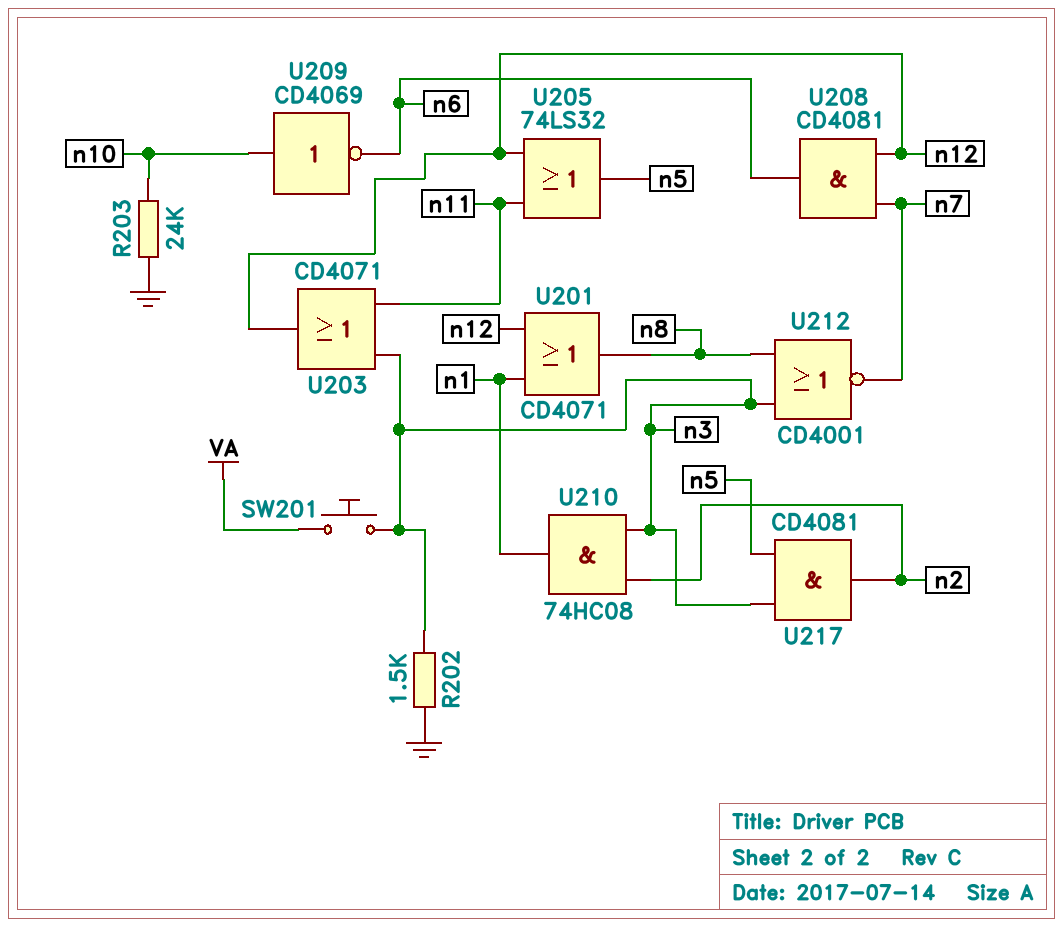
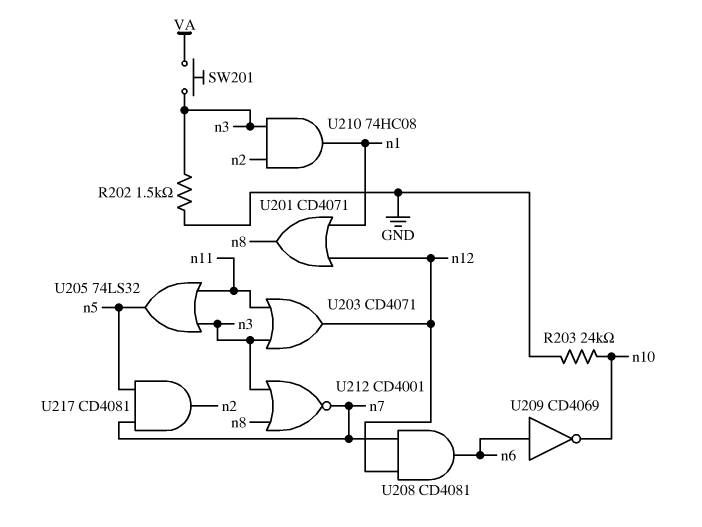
U205: OR 74LS32 (in n11, in n12, out n5) -> OR 74LS32 (in n3, in n11, out n5)
U209: NOT CD4069 (in n10, out n6) -> NOT CD4069 (in n6, out n10)
U217: AND CD4081 (in n3, in n5, out n2) -> AND CD4081 (in n5, in n7, out n2)

